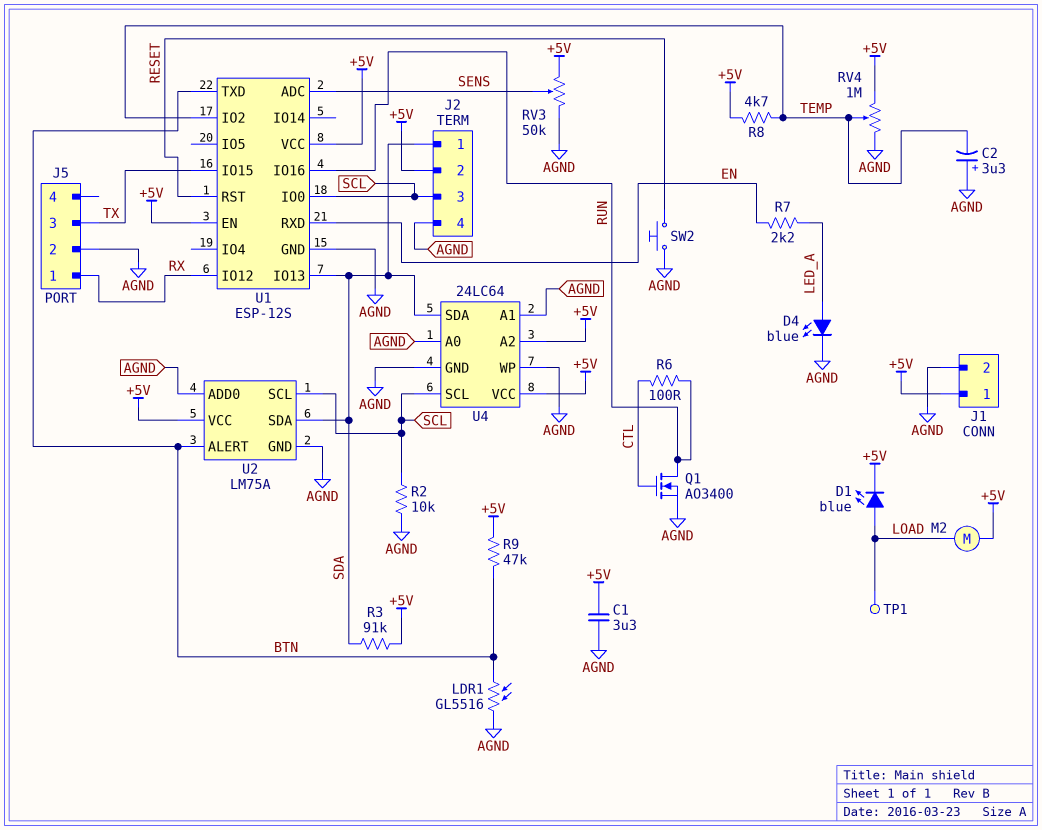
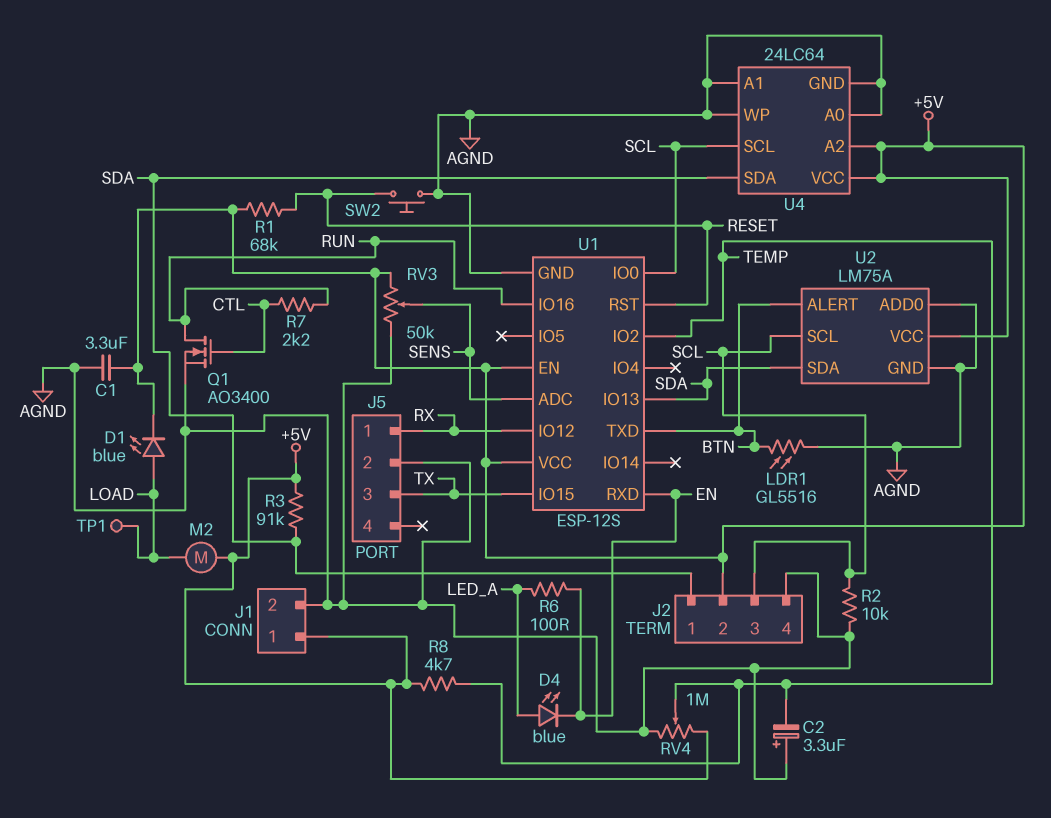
D4: LED blue (A LED_A, K AGND) -> LED blue (A LED_A, K EN)
R1: none -> 68k (+5V, RESET)
R6: 100 (CTL, RUN) -> 100 (EN, LED_A)
R7: 2.2k (EN, LED_A) -> 2.2k (CTL, RUN)
R9: 47k (+5V, BTN) -> none

